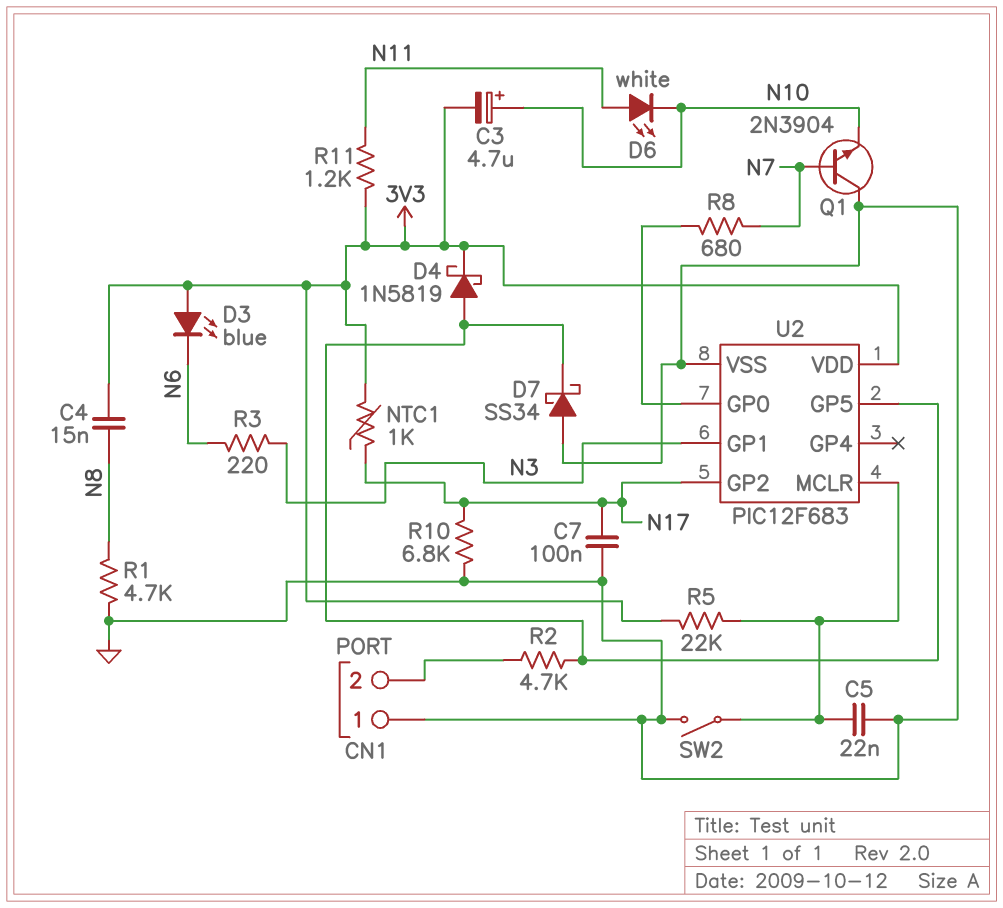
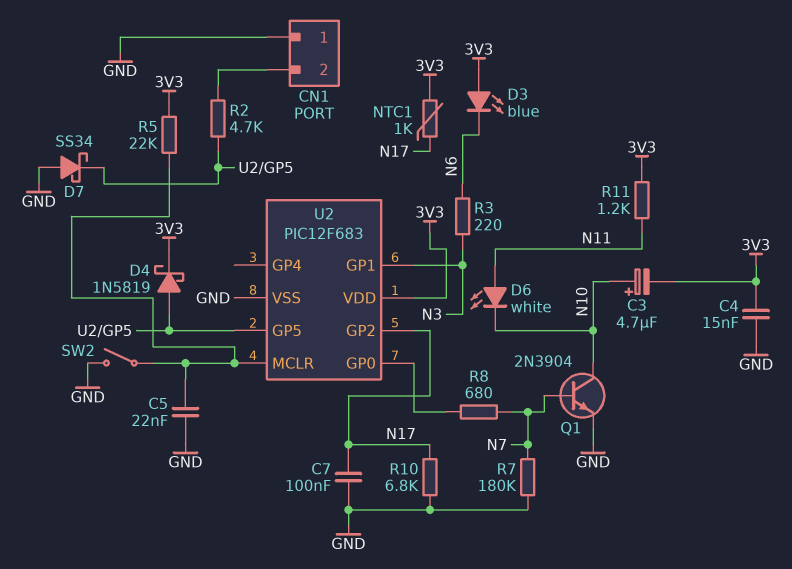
C4: 15nF (3V3, N8) -> 15nF (3V3, GND)
Q1: NPN 2N3904 (B N7, C GND, E N10) -> NPN 2N3904 (B N7, C N10, E GND)
R1: 4.7k (GND, N8) -> none
R7: none -> 180k (GND, N7)

